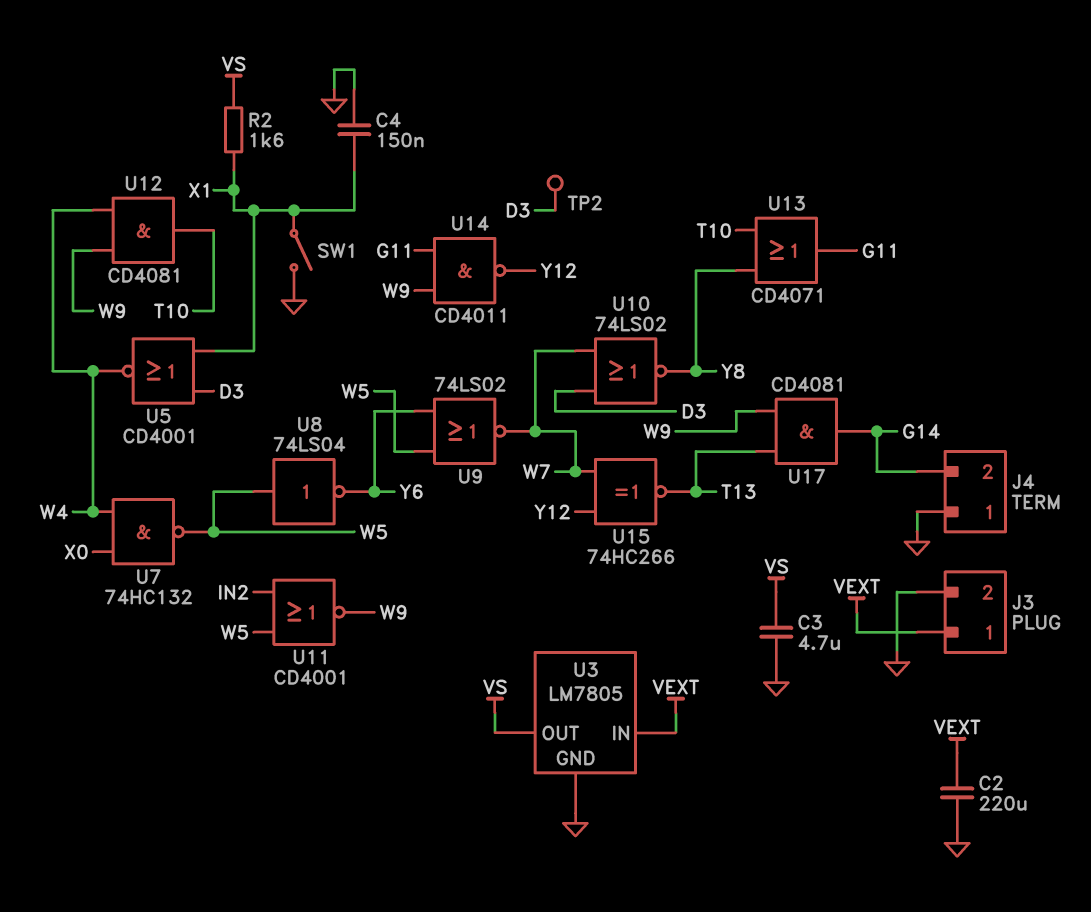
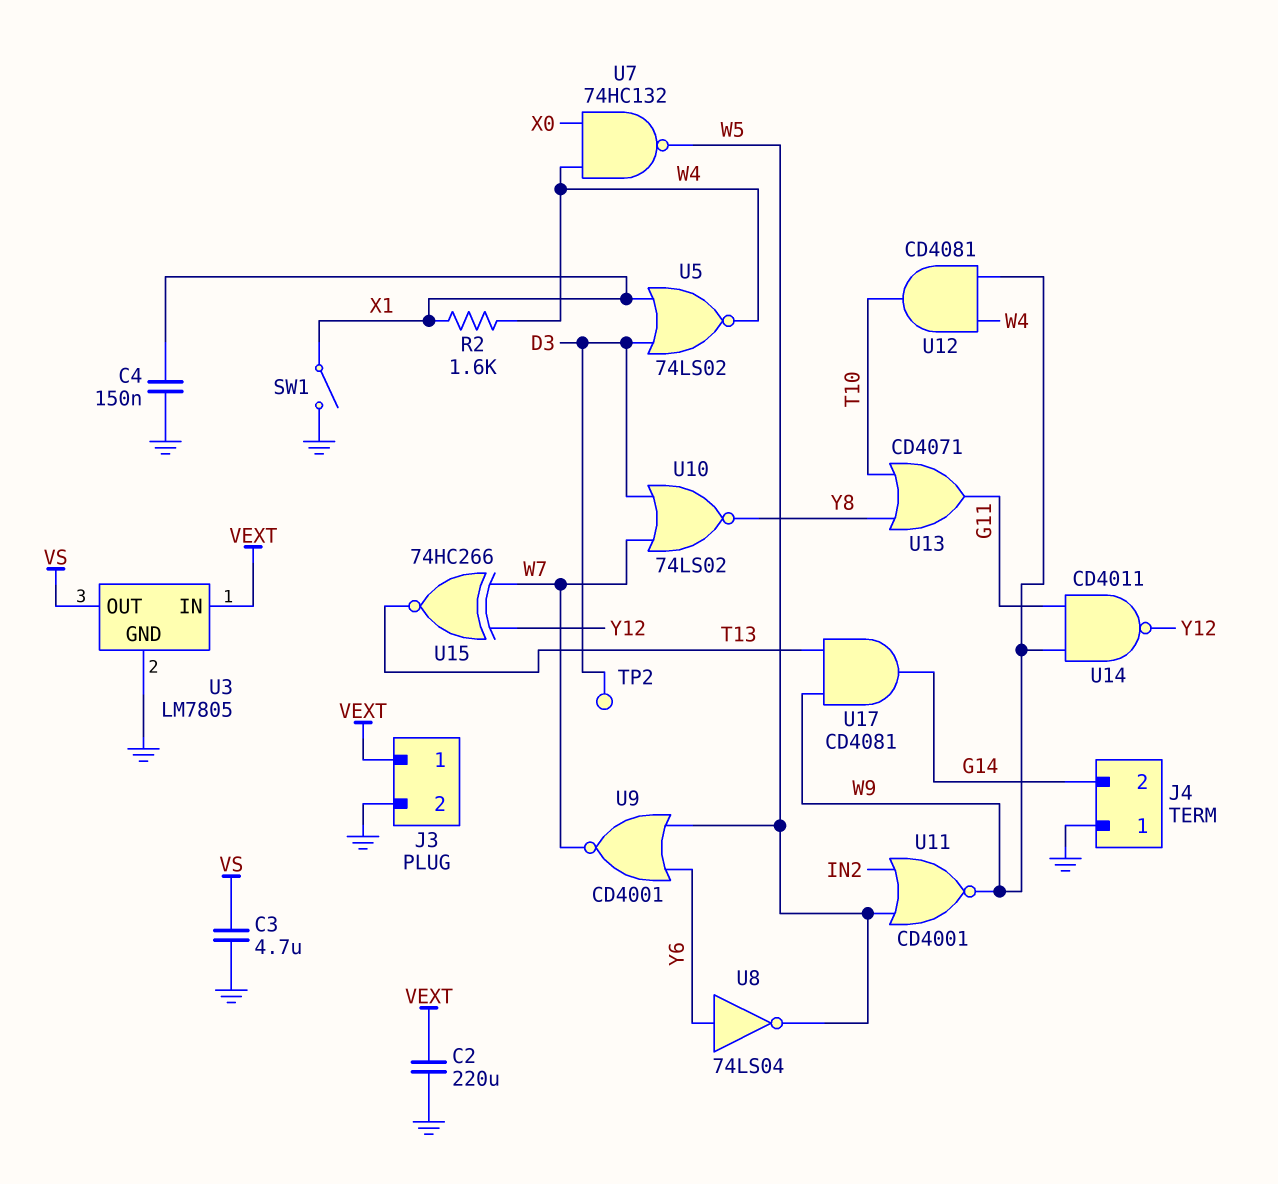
R2: 1.6k (VS, X1) -> 1.6k (W4, X1)
U5: NOR CD4001 (in D3, in X1, out W4) -> NOR 74LS02 (in D3, in X1, out W4)
U8: NOT 74LS04 (in W5, out Y6) -> NOT 74LS04 (in Y6, out W5)
U9: NOR 74LS02 (in W5, in Y6, out W7) -> NOR CD4001 (in W5, in Y6, out W7)

